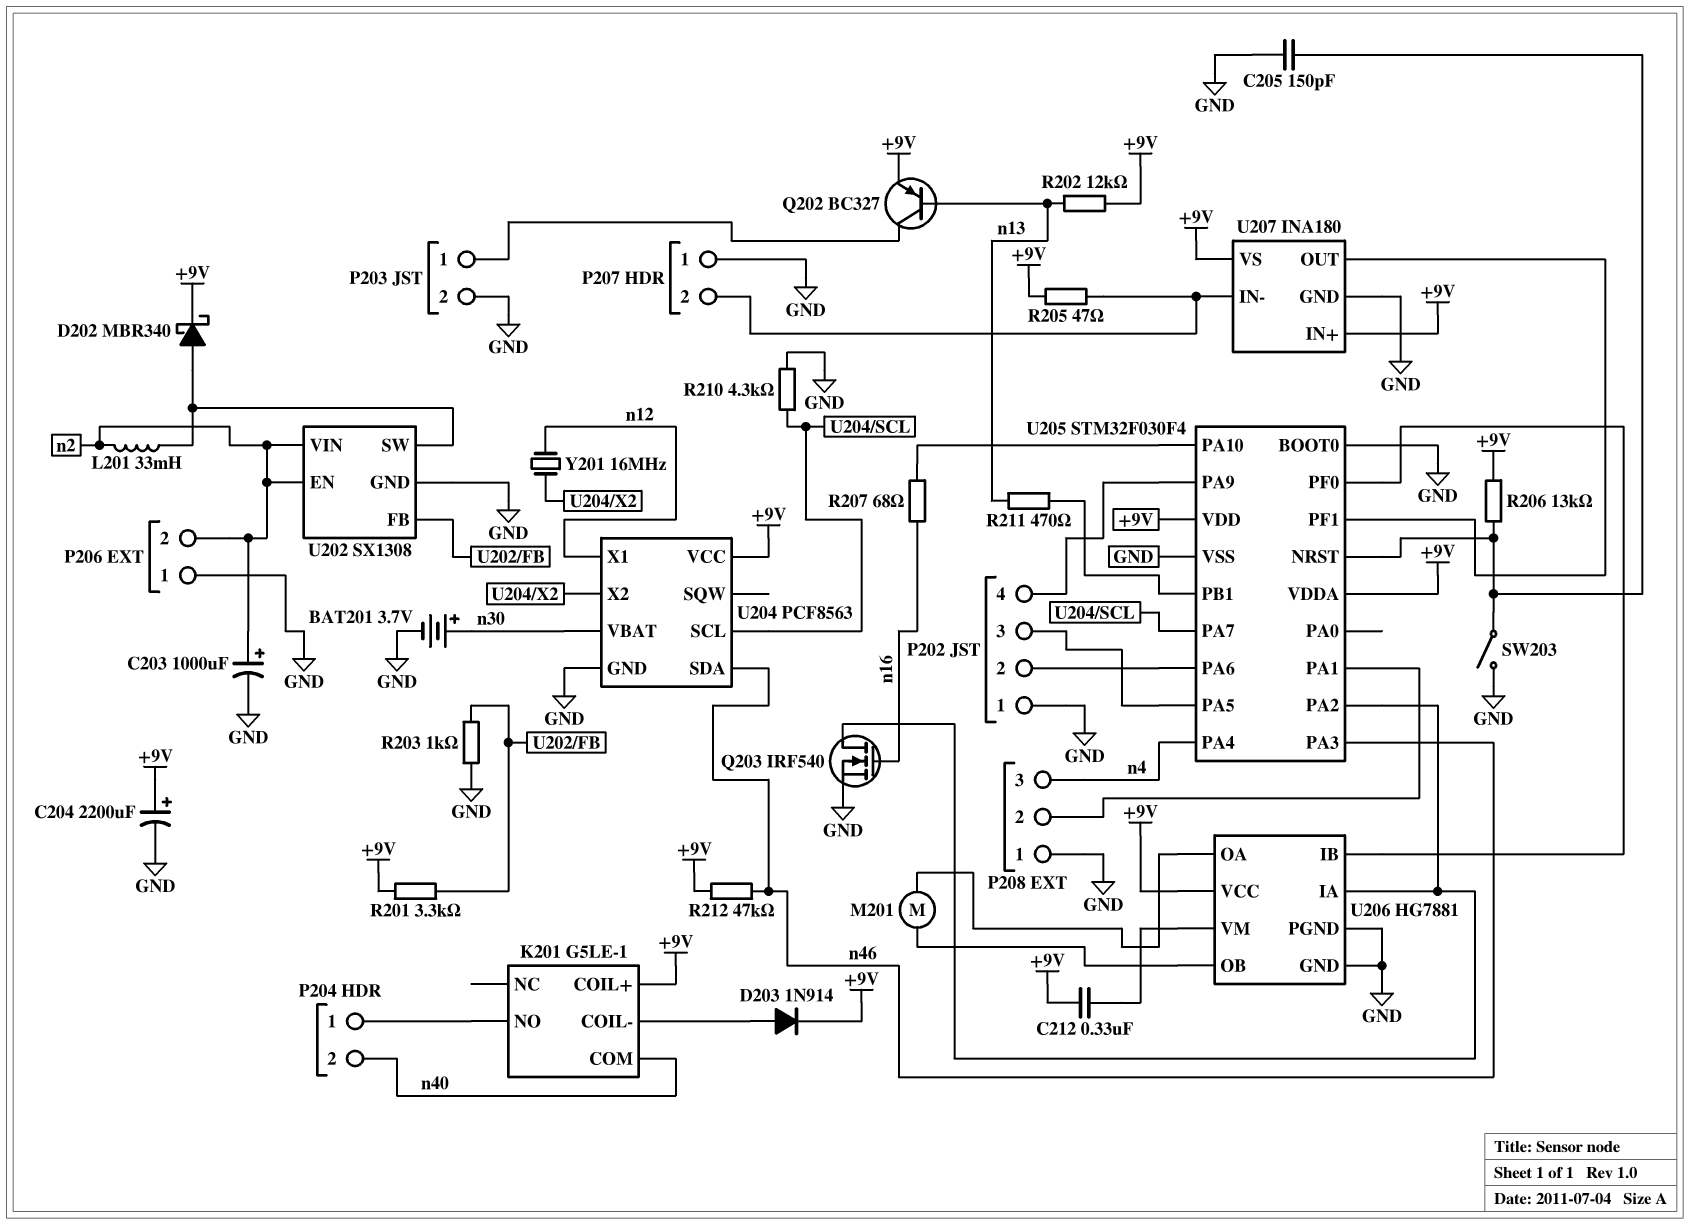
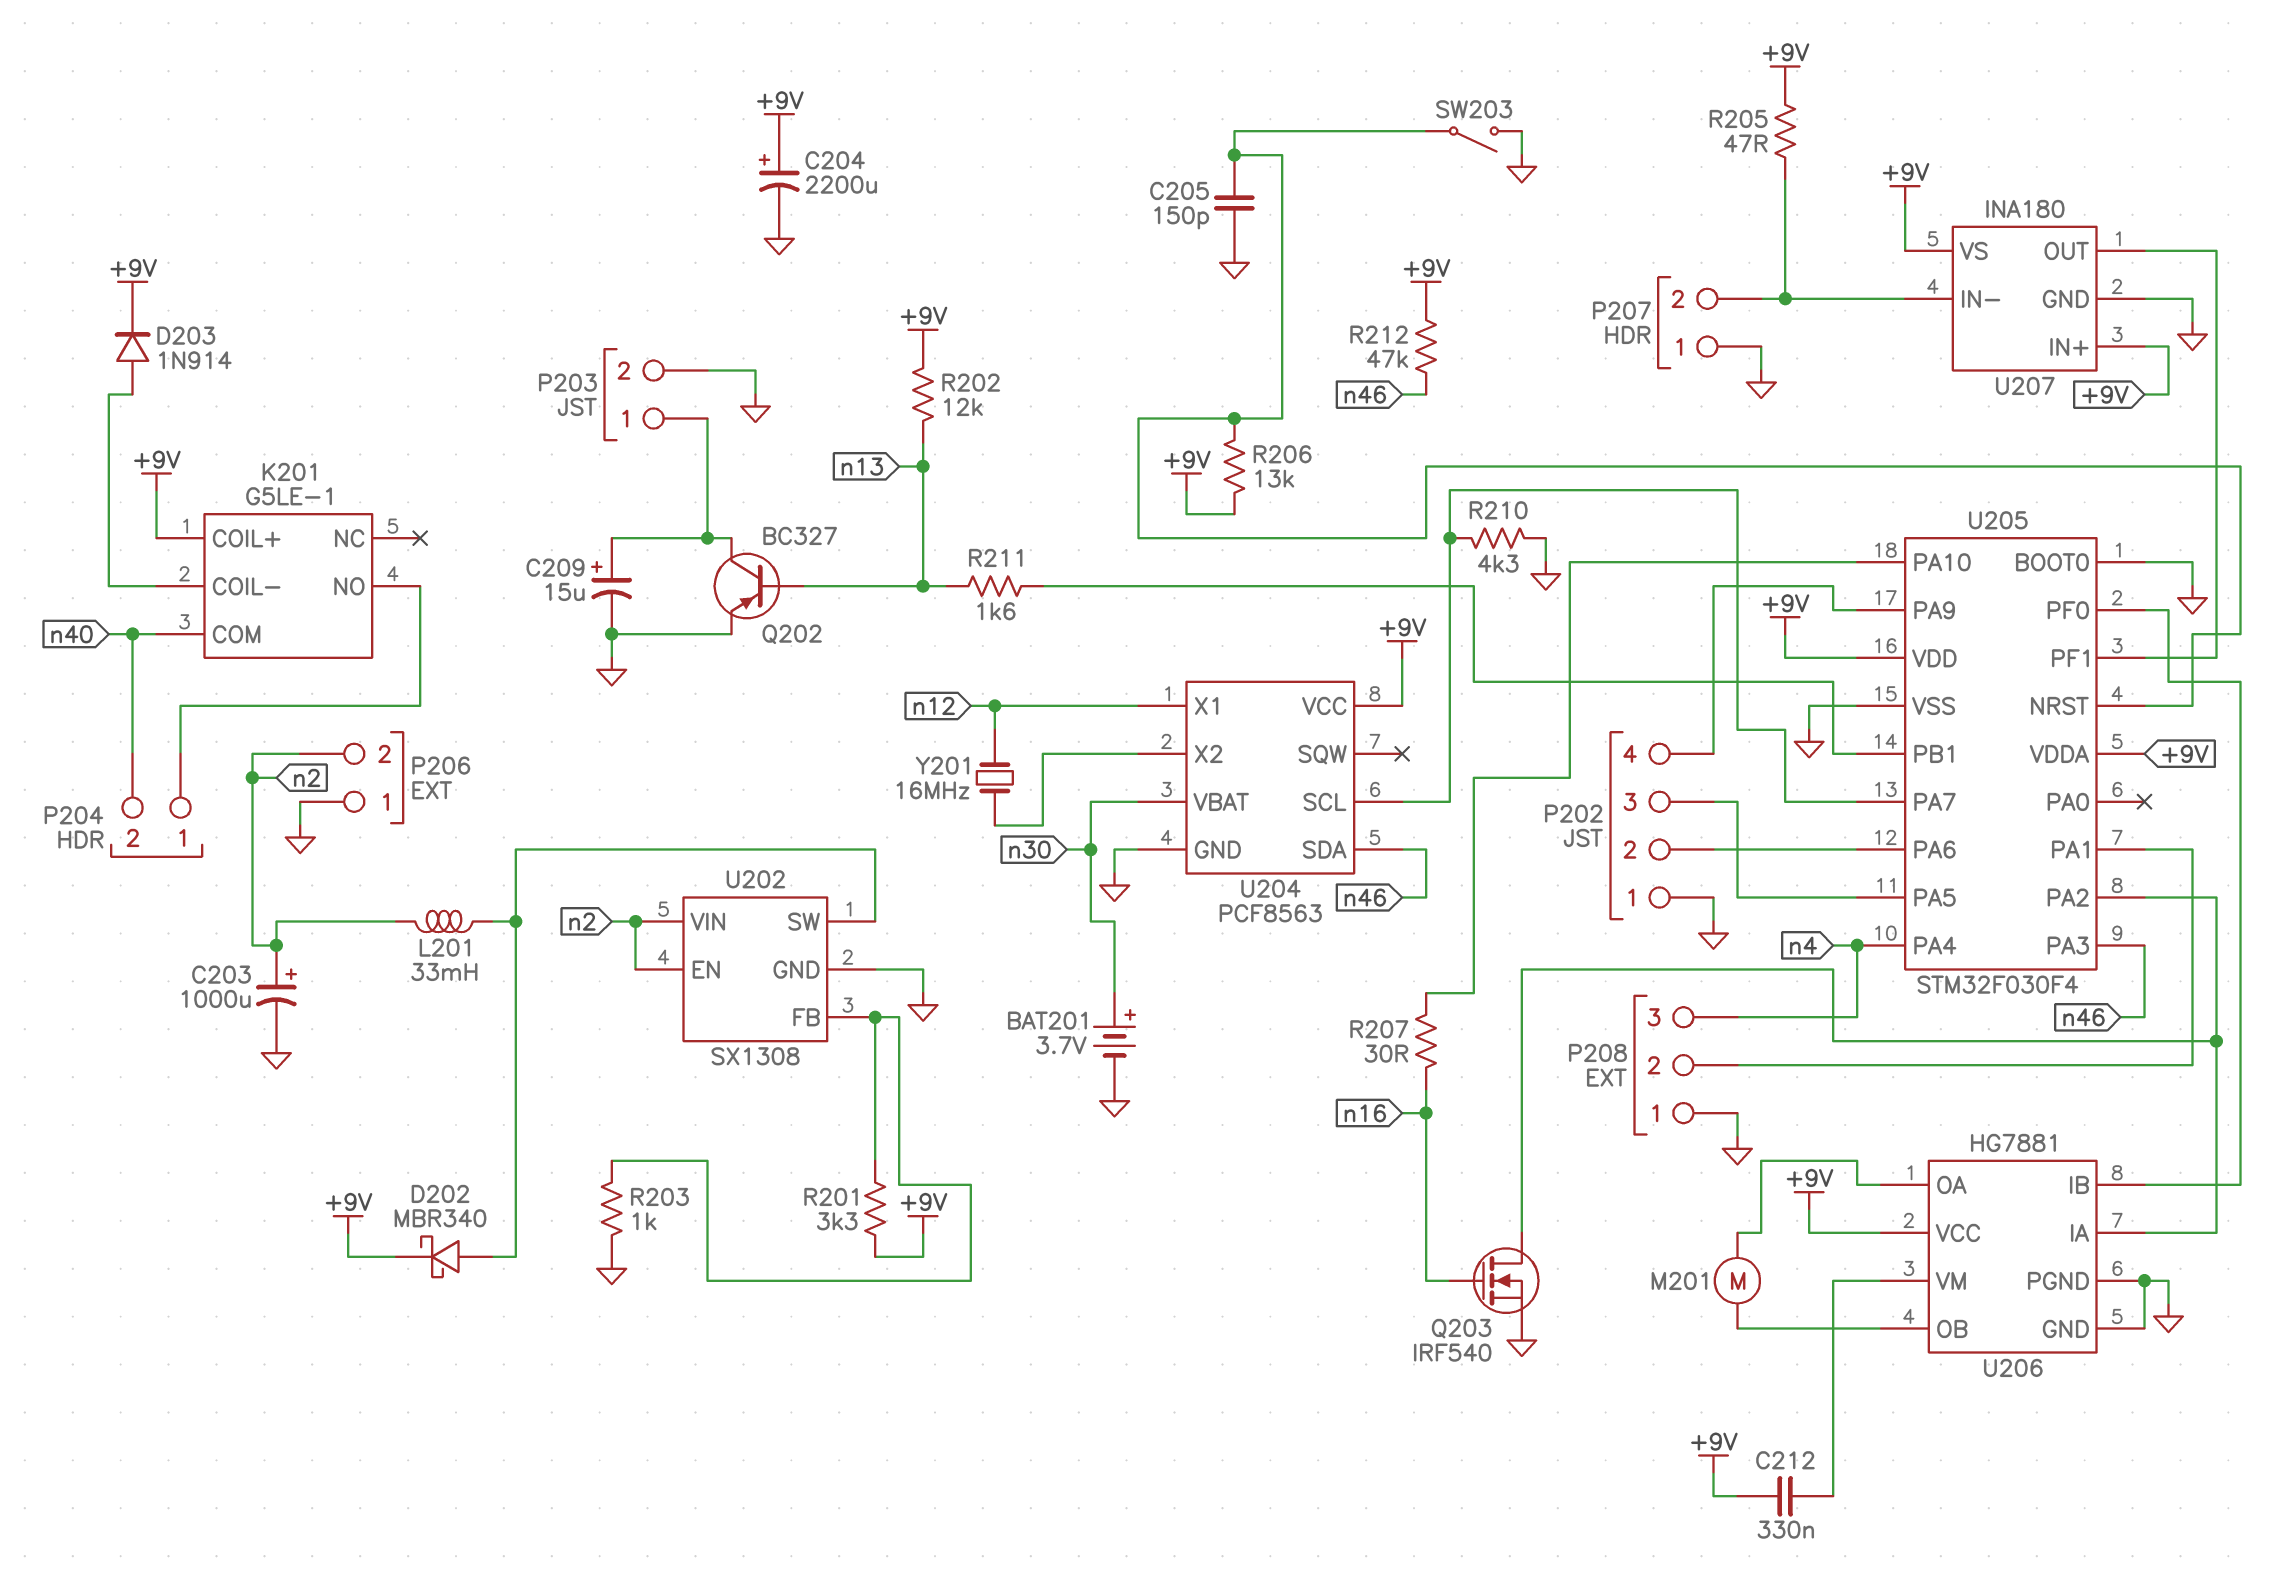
C209: none -> 15uF (plus P203/1, minus GND)
Q202: PNP BC327 (B n13, C P203/1, E +9V) -> PNP BC327 (B n13, C P203/1, E GND)
R207: 68 (U205/PA10, n16) -> 30 (U205/PA10, n16)
R211: 470 (U205/PB1, n13) -> 1.6k (U205/PB1, n13)

